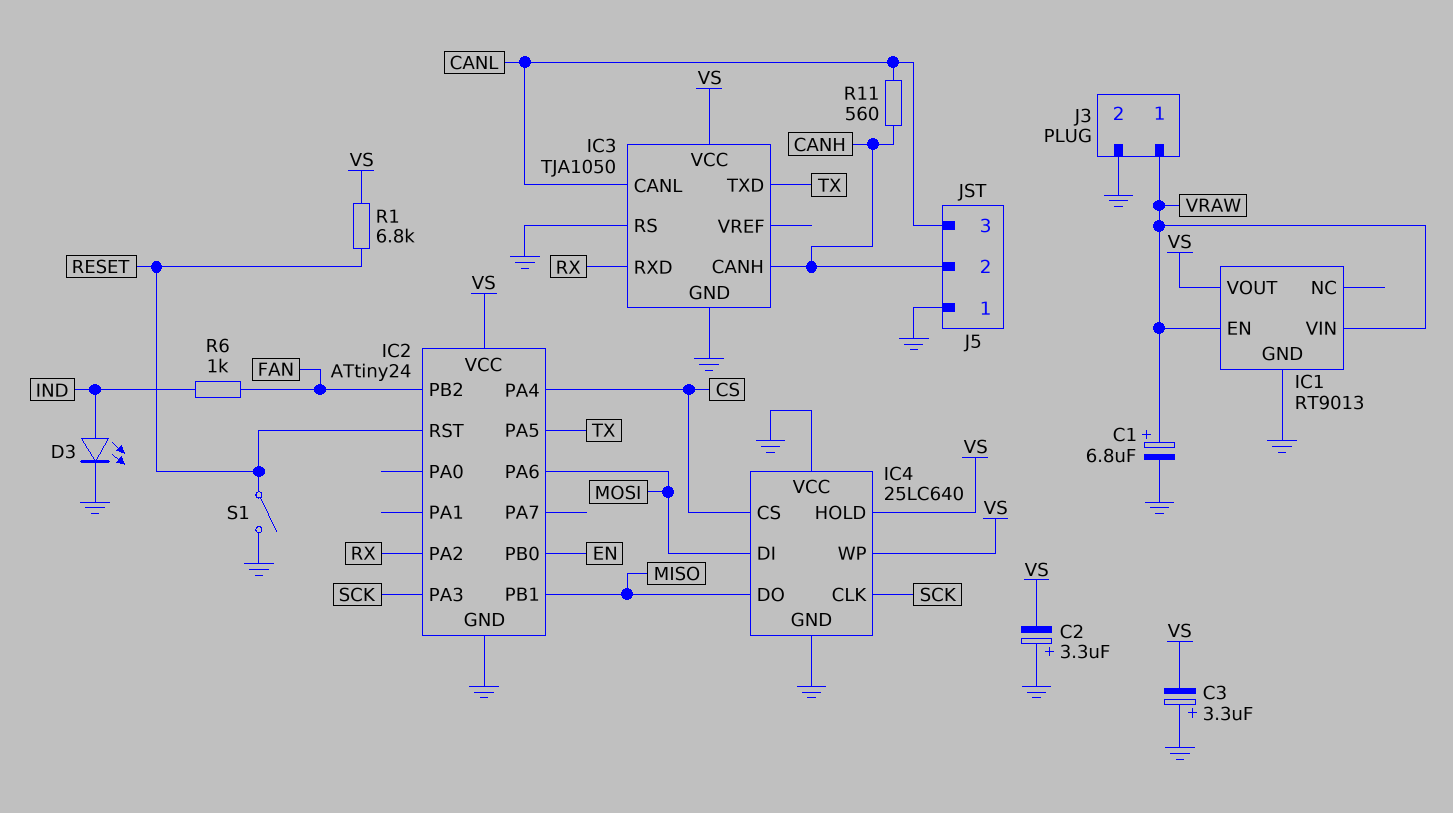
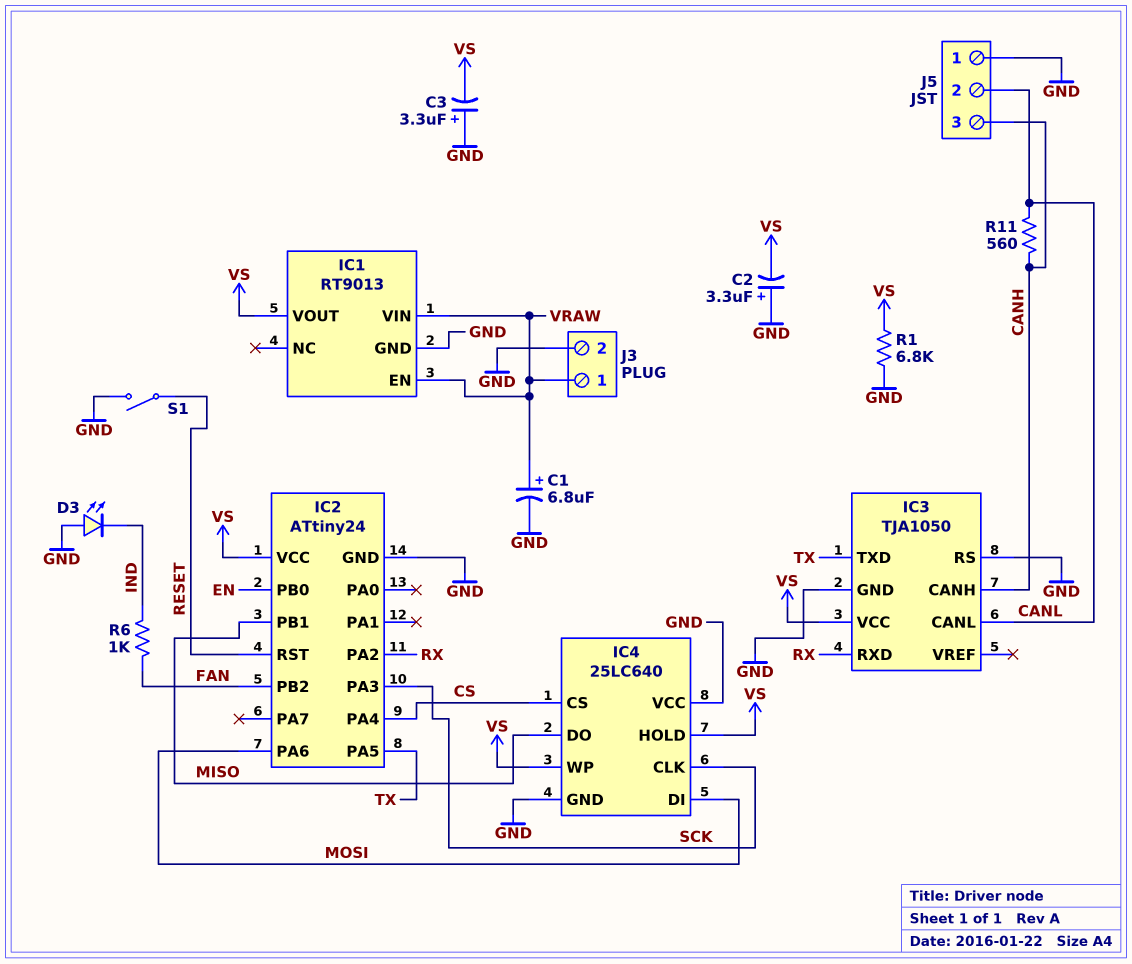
D3: LED (A IND, K GND) -> LED (A GND, K IND)
J5 pin 2: CANH -> CANL
J5 pin 3: CANL -> CANH
R1: 6.8k (RESET, VS) -> 6.8k (GND, VS)

